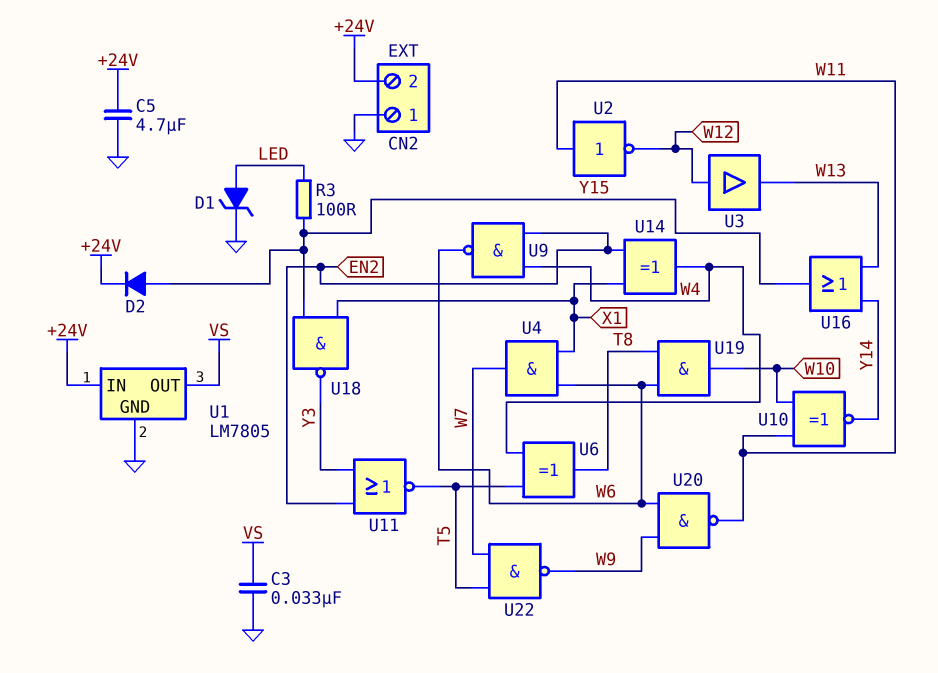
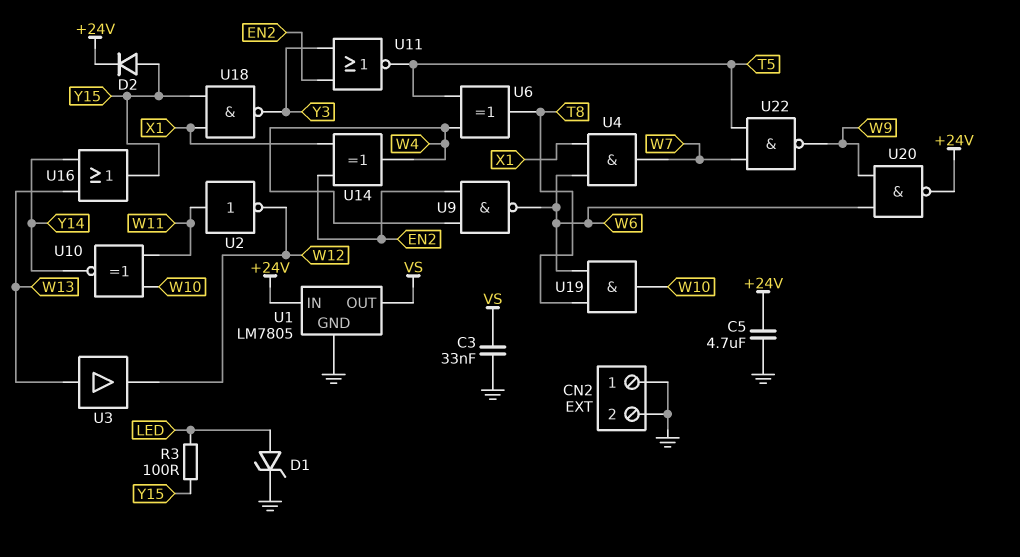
CN2 pin 2: +24V -> GND
U3: buffer (in W12, out W13) -> buffer (in W13, out W12)
U20: NAND (in W6, in W9, out W11) -> NAND (in W6, in W9, out +24V)

